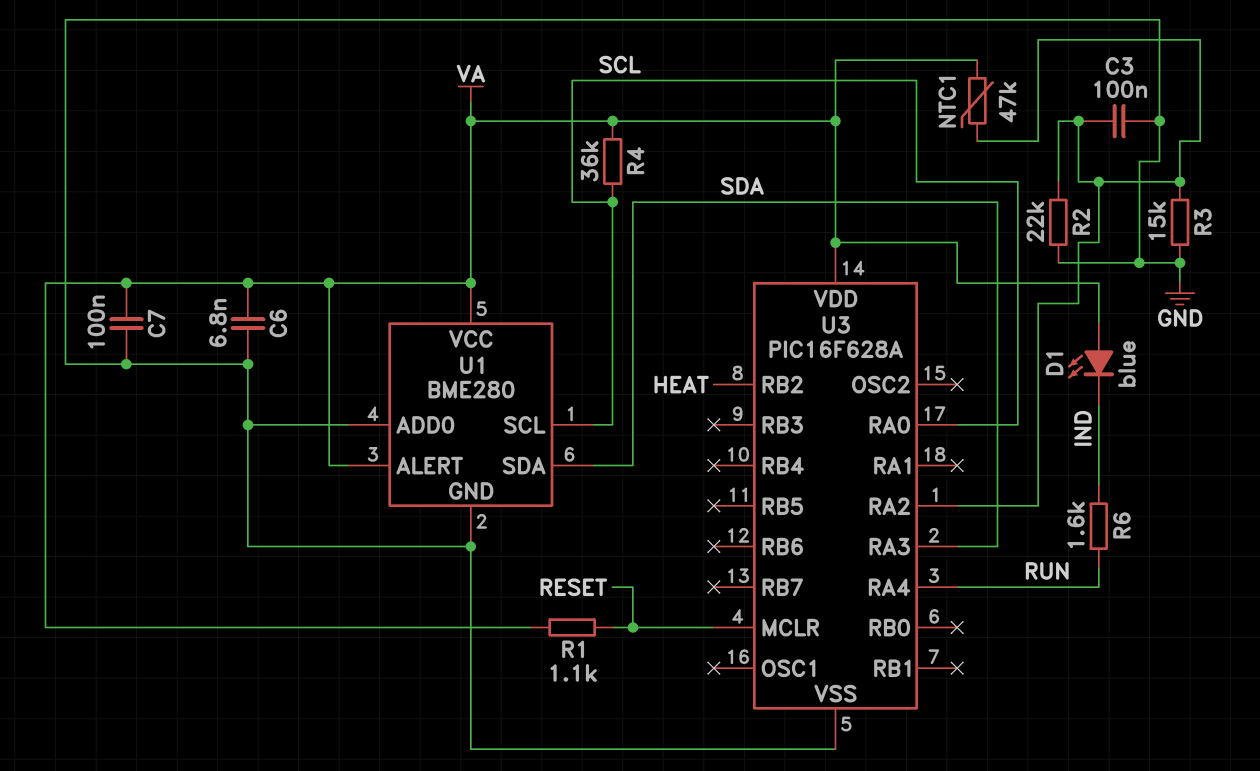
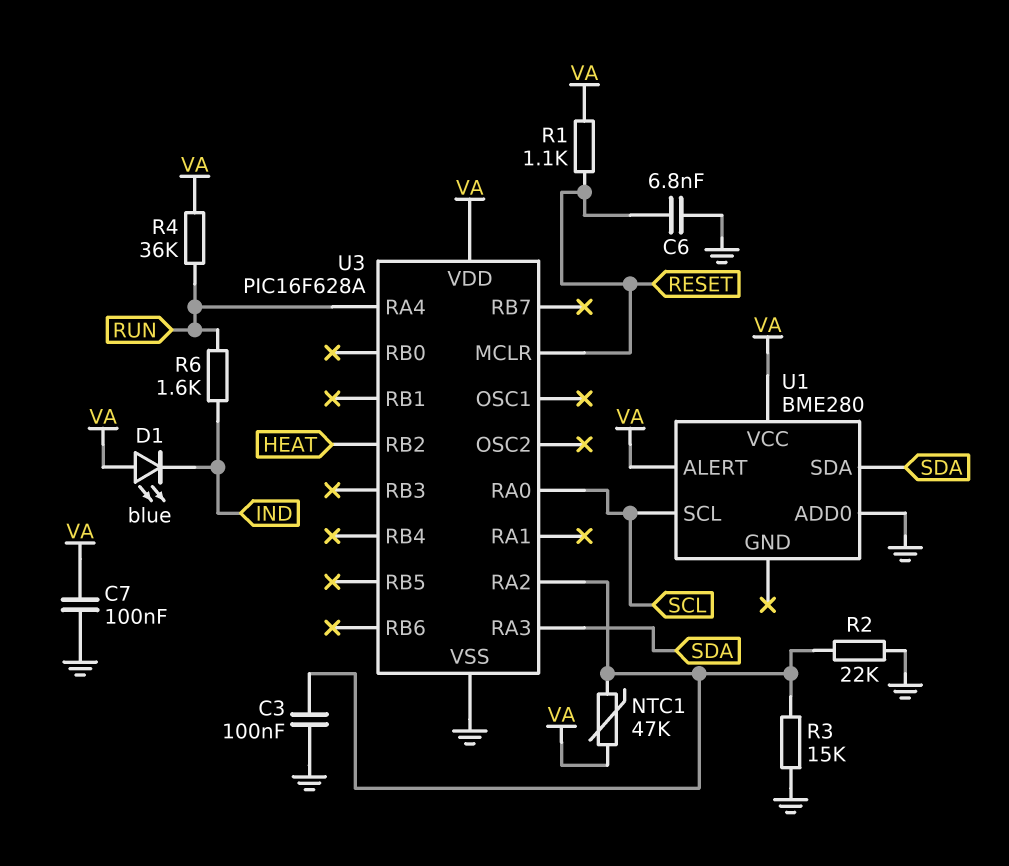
C6: 6.8nF (GND, VA) -> 6.8nF (GND, RESET)
R4: 36k (SCL, VA) -> 36k (RUN, VA)
U1 pin GND: GND -> none

